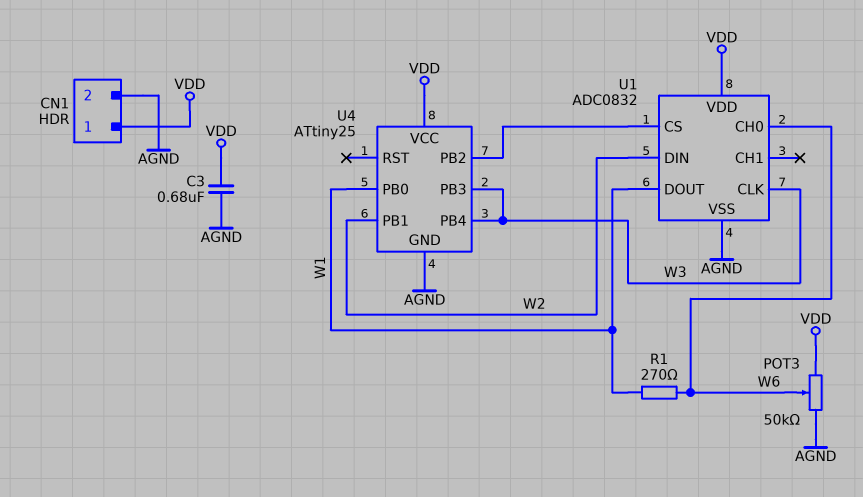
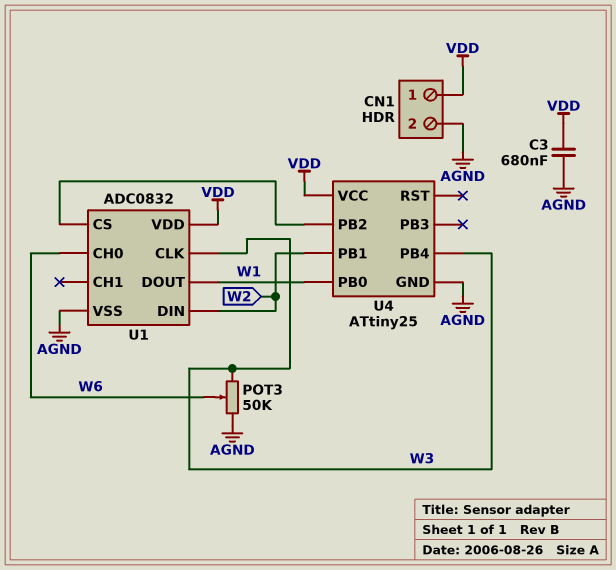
POT3: 50k (AGND, VDD, wiper W6) -> 50k (AGND, W3, wiper W6)
R1: 270 (W1, W6) -> none
U4 pin PB3: W3 -> none

